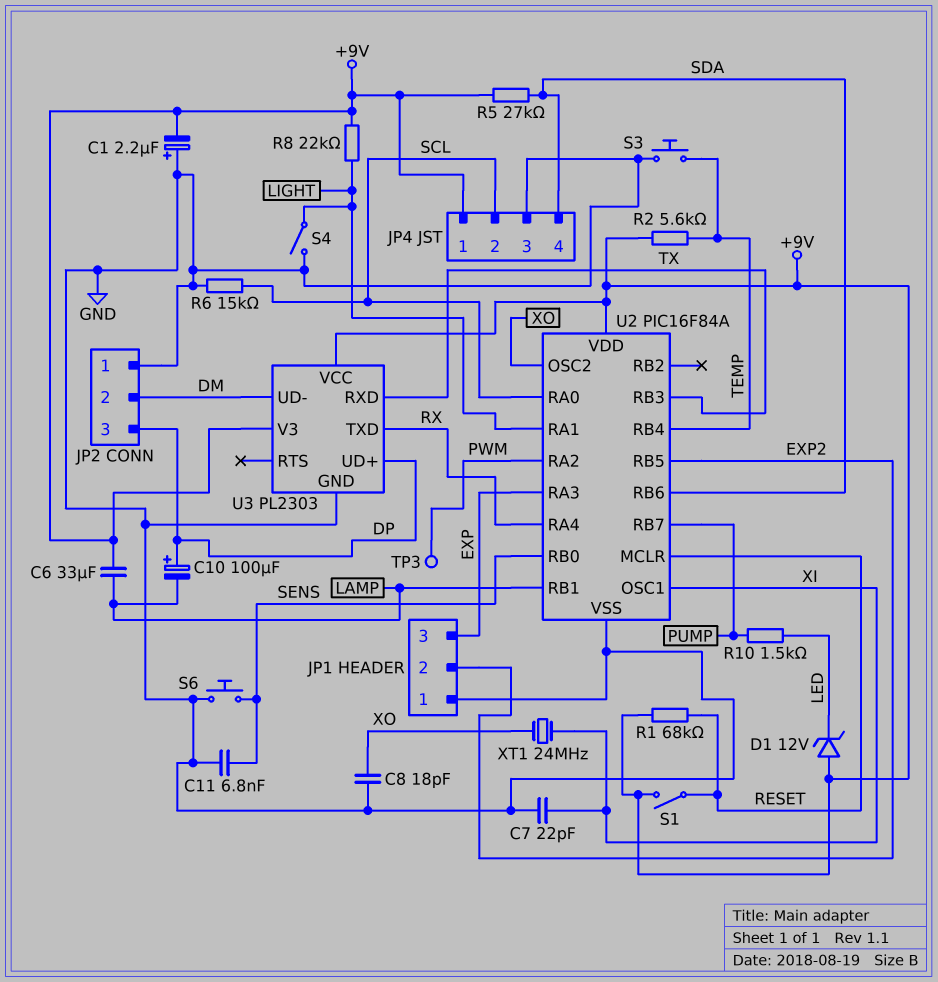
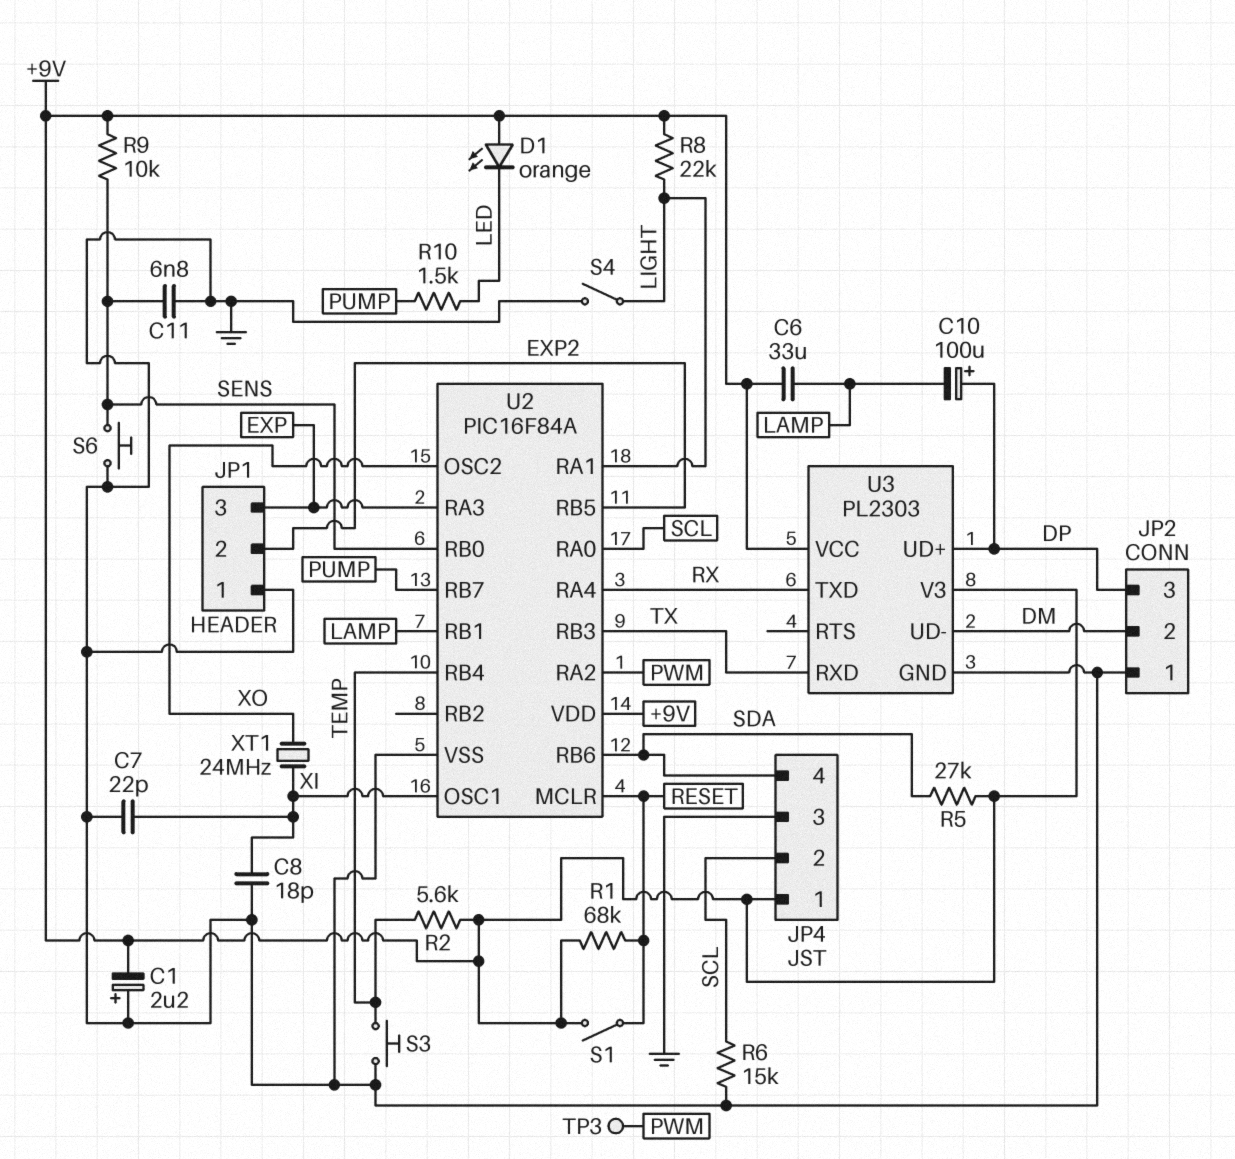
C8: 18pF (GND, XO) -> 18pF (GND, XI)
D1: zener 12V (A +9V, K LED) -> LED orange (A +9V, K LED)
R9: none -> 10k (+9V, SENS)

